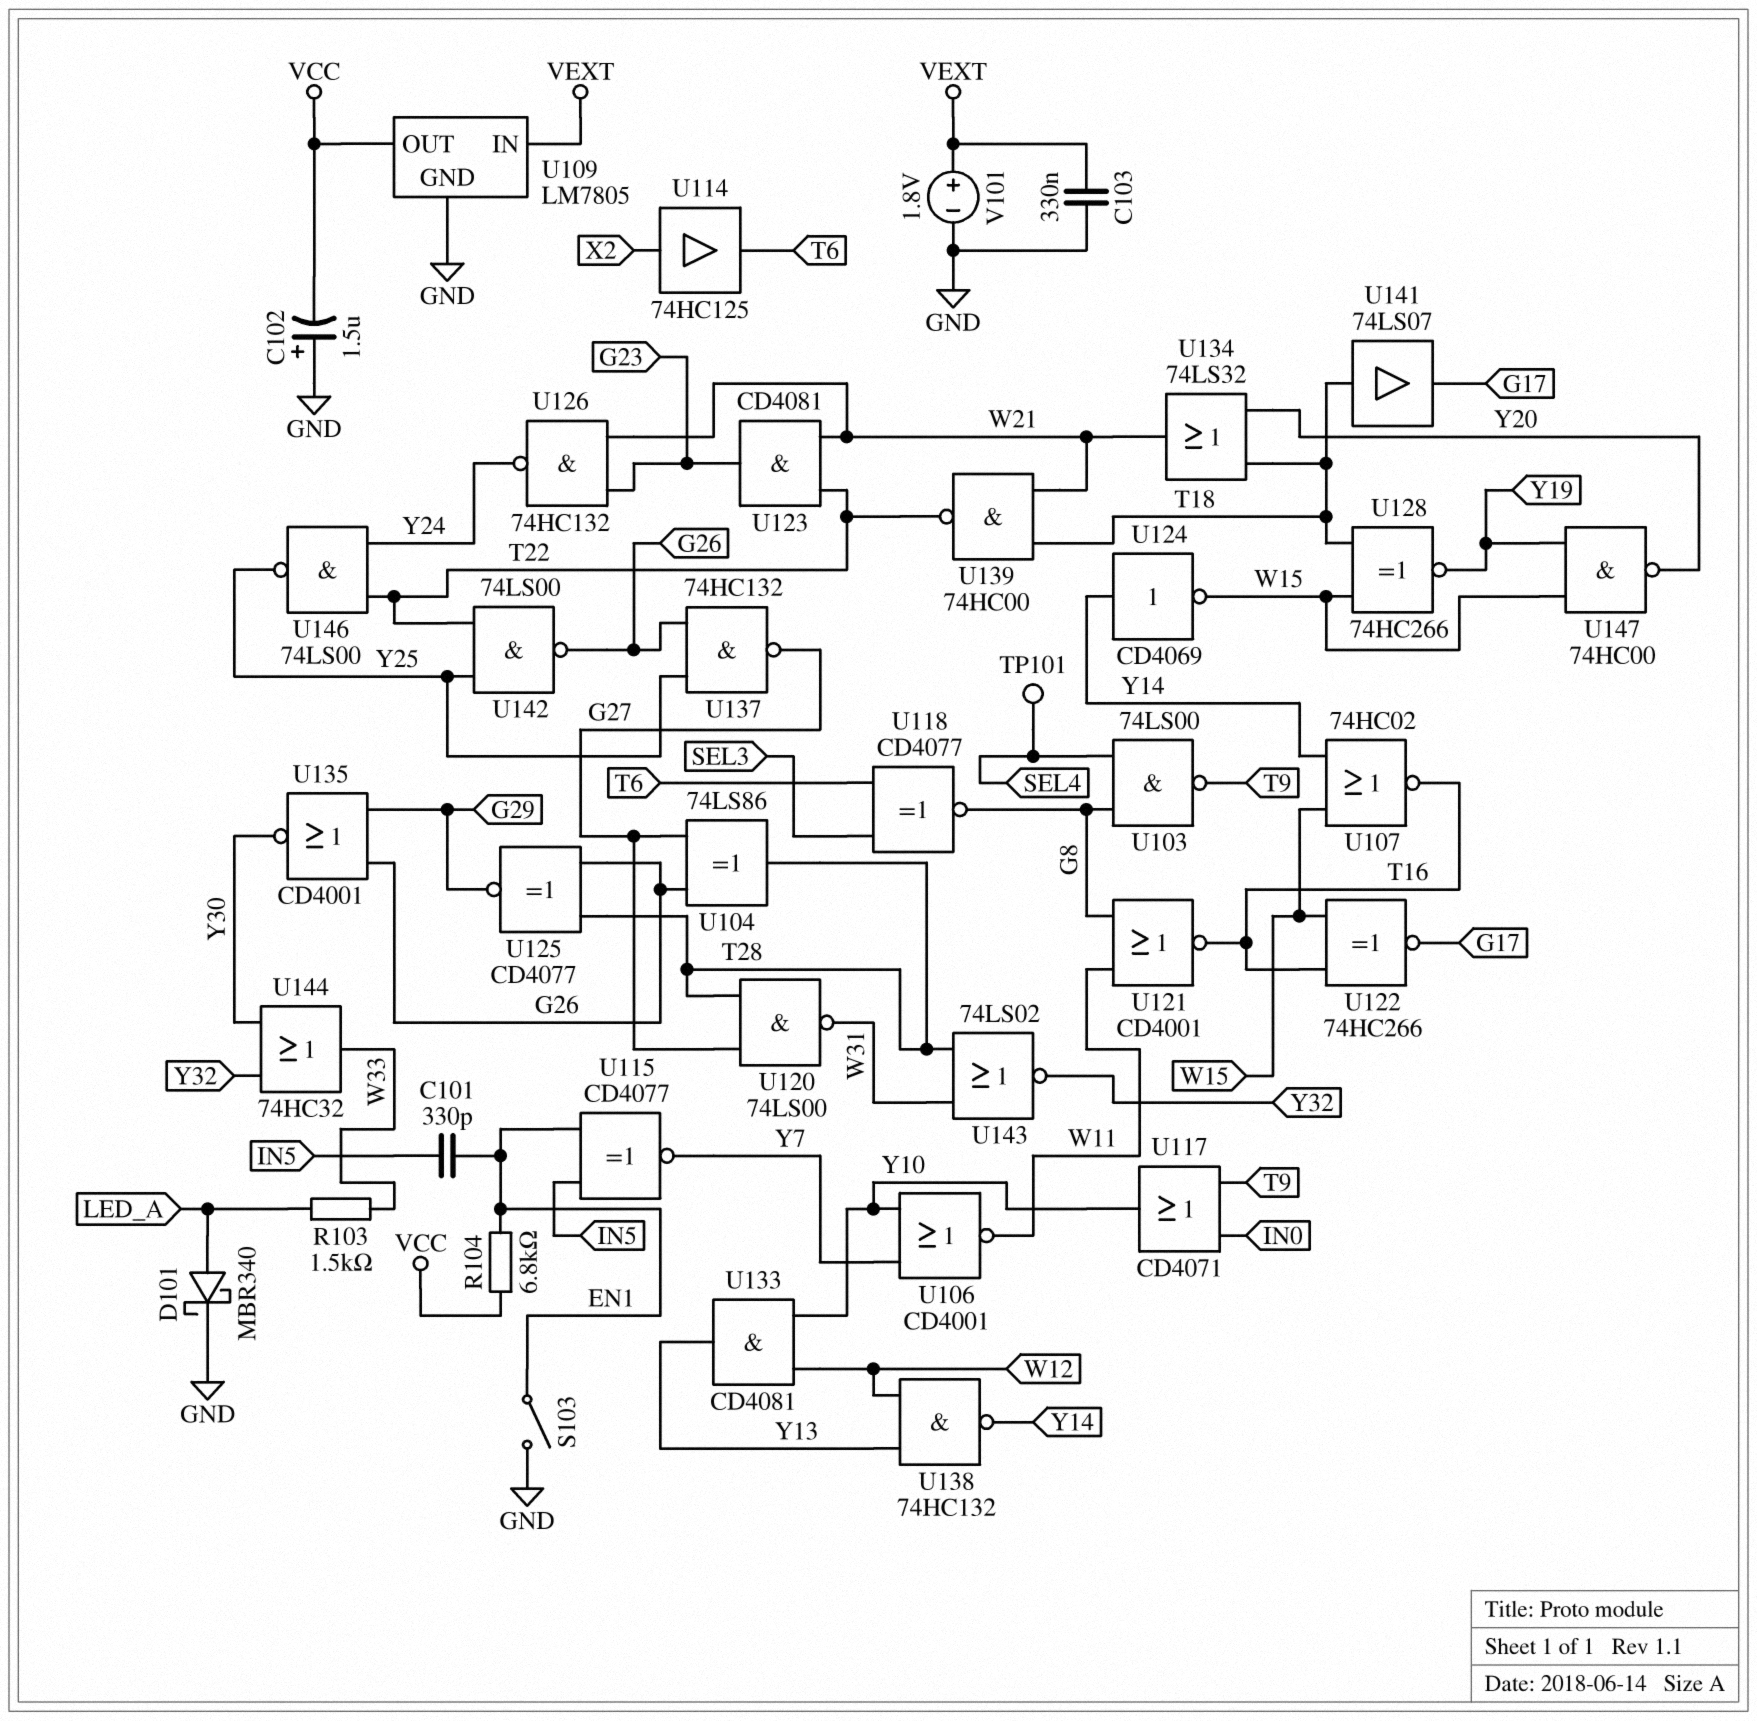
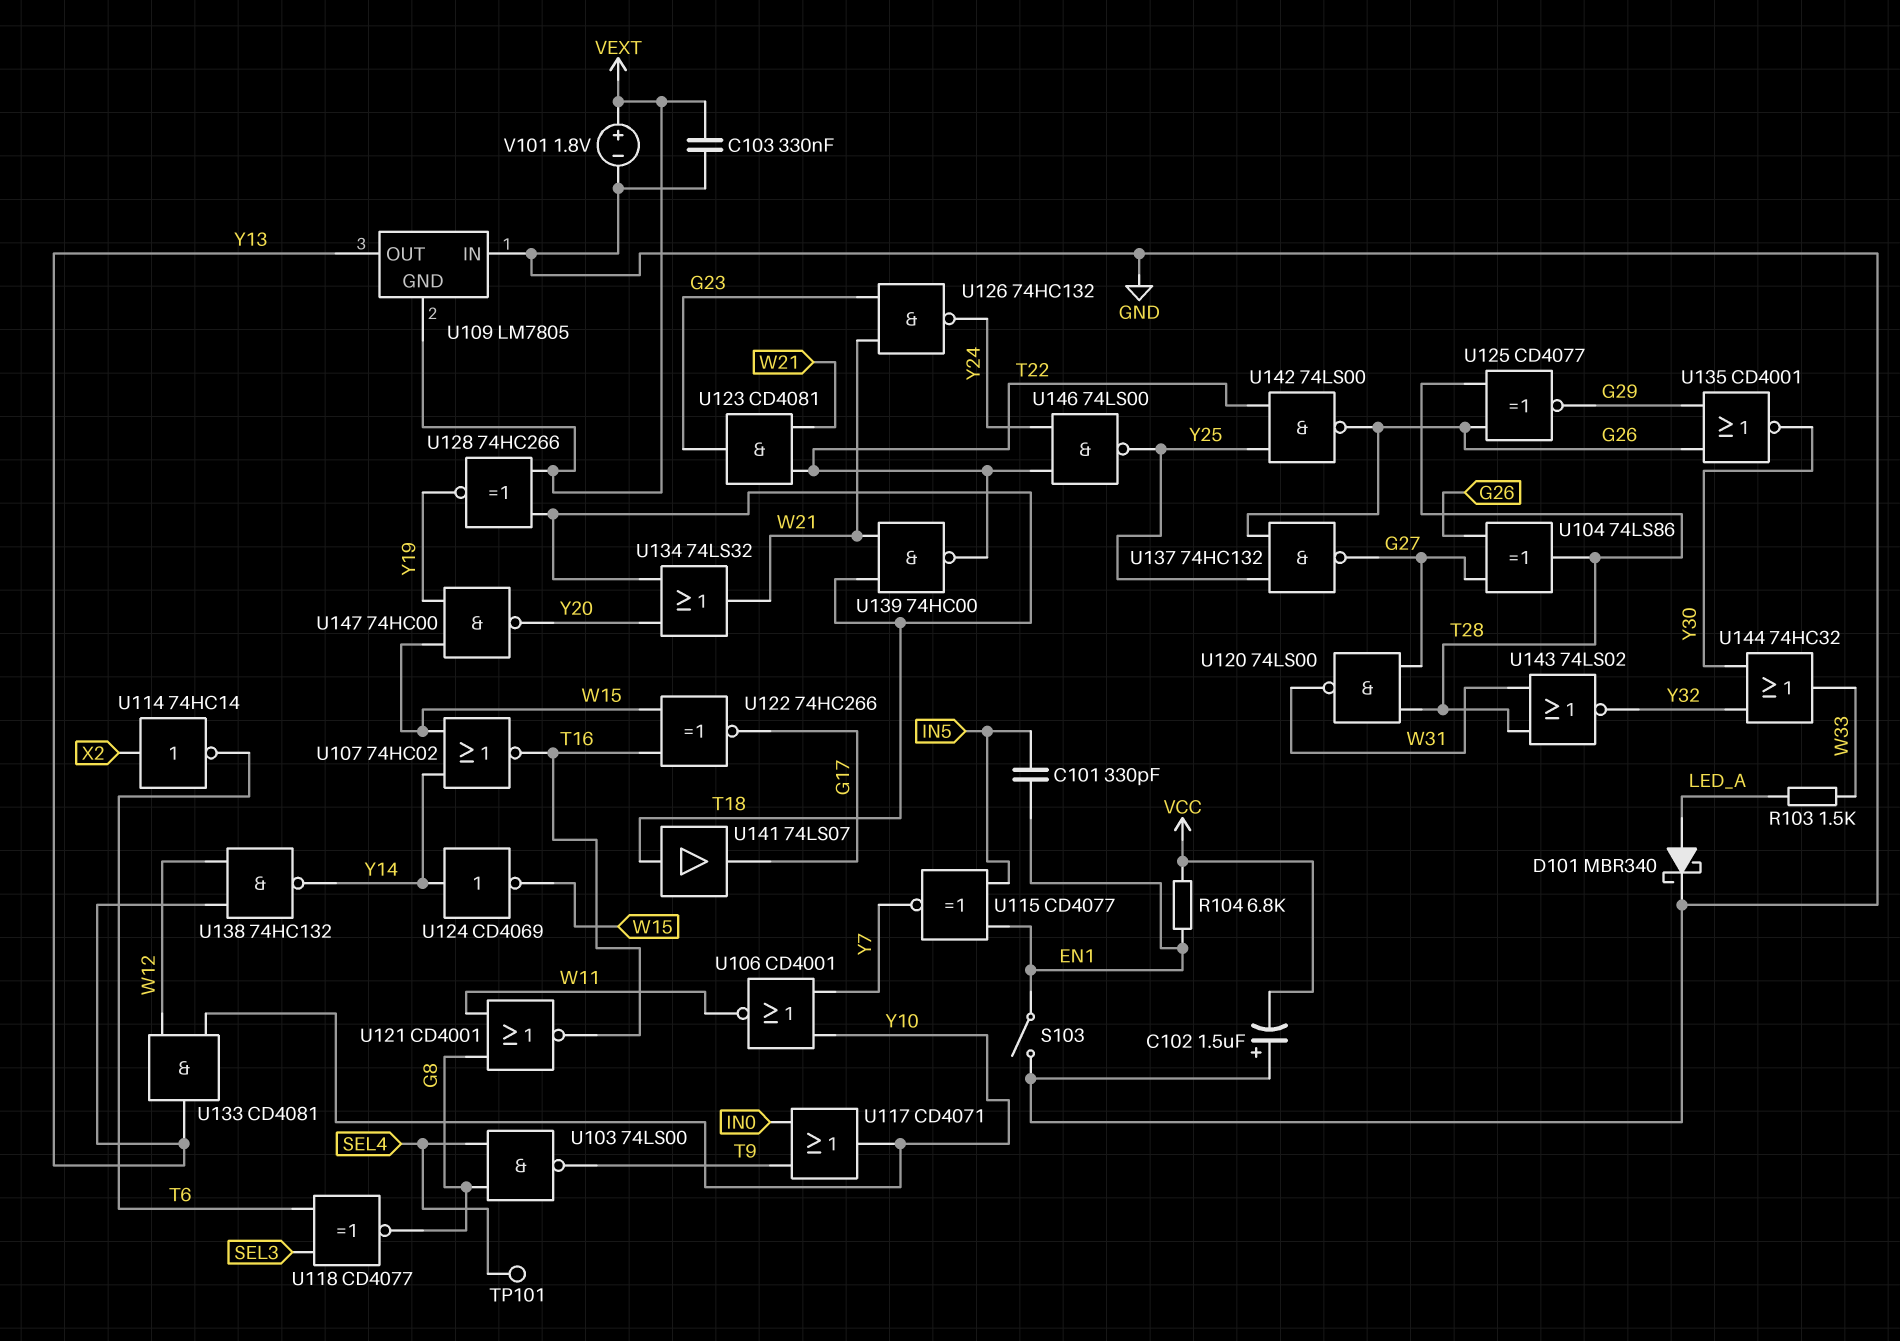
U109 pin GND: GND -> VEXT
U109 pin IN: VEXT -> GND
U109 pin OUT: VCC -> Y13
U114: buffer 74HC125 (in X2, out T6) -> NOT 74HC14 (in X2, out T6)
U128: XNOR 74HC266 (in T18, in W15, out Y19) -> XNOR 74HC266 (in T18, in VEXT, out Y19)

